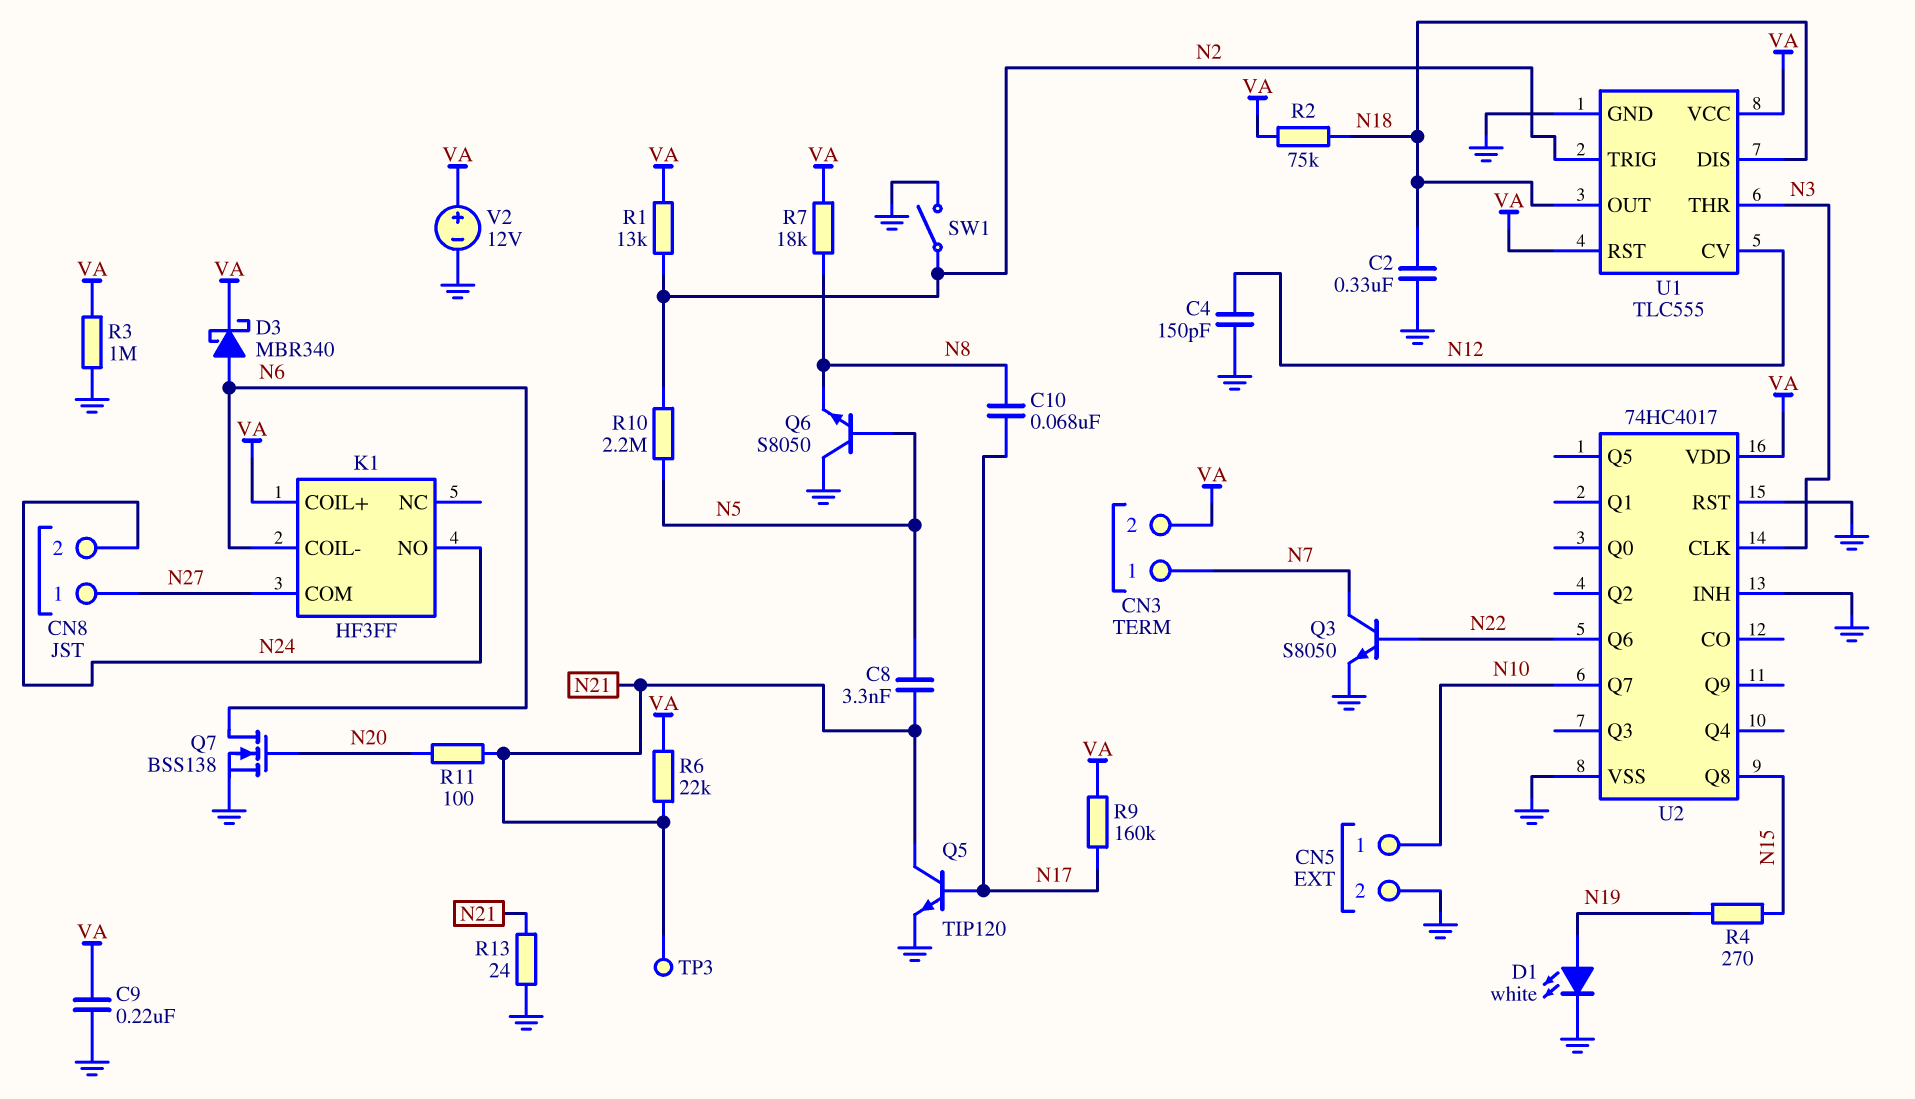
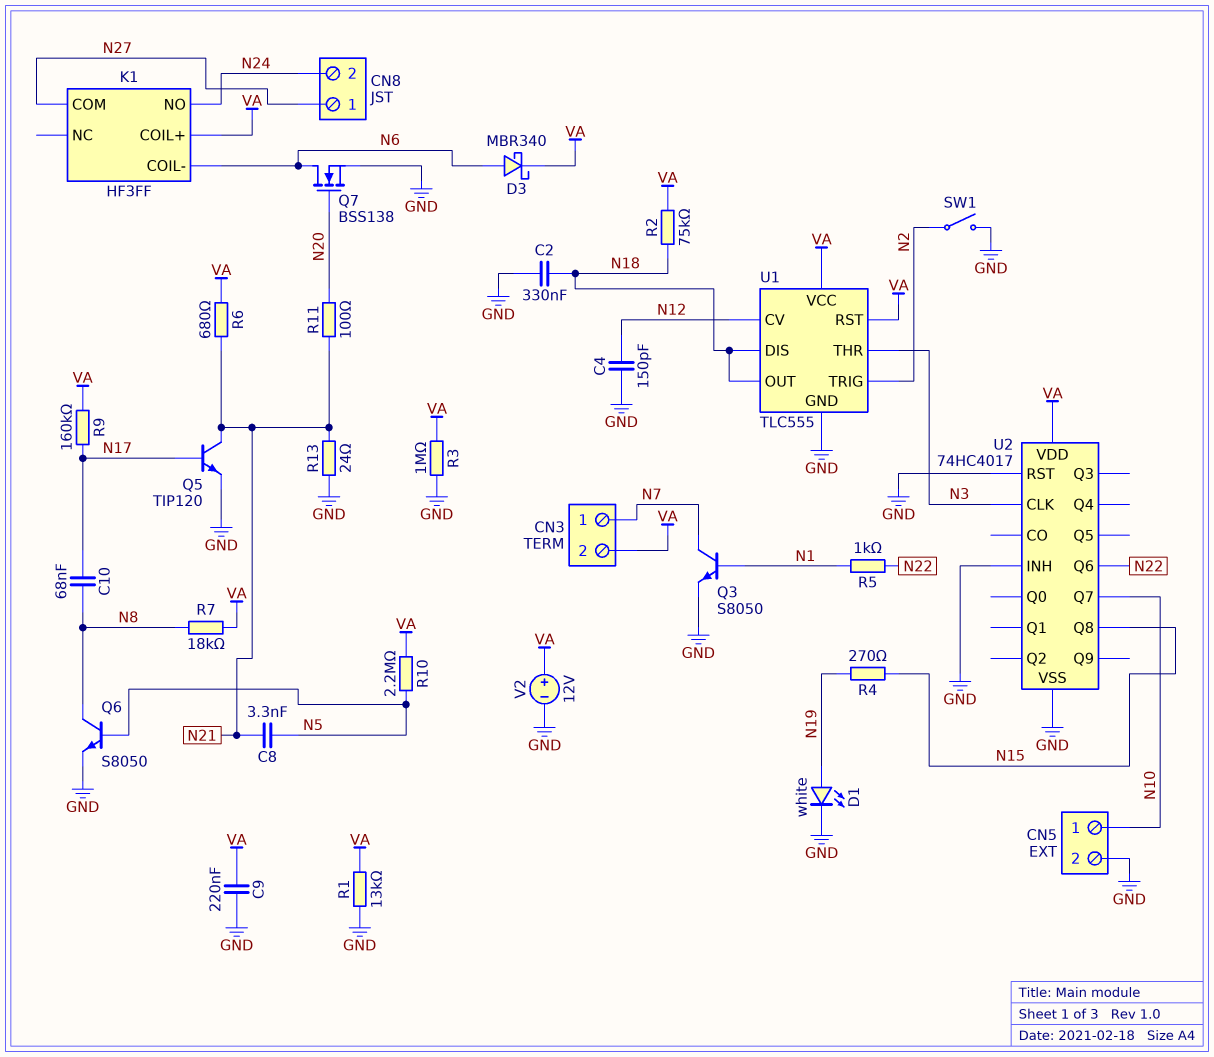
Q3: NPN S8050 (B N22, C N7, E GND) -> NPN S8050 (B N1, C N7, E GND)
Q6: NPN S8050 (B N5, C GND, E N8) -> NPN S8050 (B N5, C N8, E GND)
R1: 13k (N2, VA) -> 13k (GND, VA)
R5: none -> 1k (N1, N22)
R6: 22k (N21, VA) -> 680 (N21, VA)
R10: 2.2M (N2, N5) -> 2.2M (N5, VA)
TP3: test point (N21) -> none

